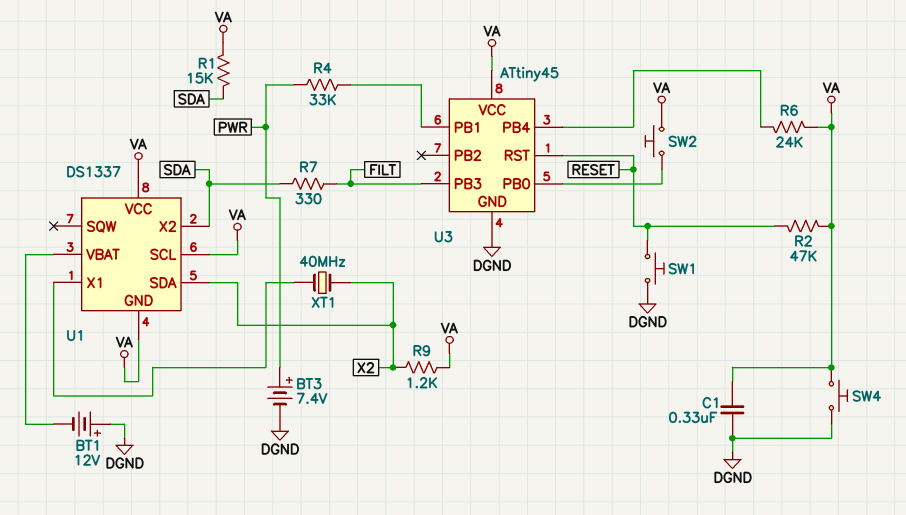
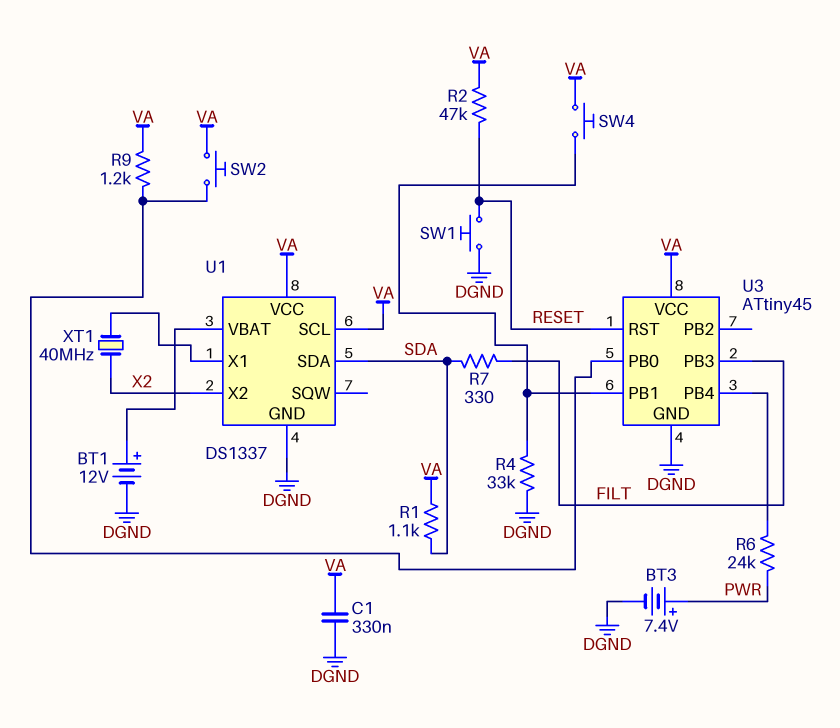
BT1: 12V (plus DGND, minus U1/VBAT) -> 12V (plus U1/VBAT, minus DGND)
R1: 15k (SDA, VA) -> 1.1k (SDA, VA)
R4: 33k (PWR, U3/PB1) -> 33k (DGND, U3/PB1)
R6: 24k (U3/PB4, VA) -> 24k (PWR, U3/PB4)
R9: 1.2k (VA, X2) -> 1.2k (U3/PB0, VA)
SW4: button (DGND, VA) -> button (U3/PB1, VA)
U1 pin GND: VA -> DGND
U1 pin SDA: X2 -> SDA
U1 pin X2: SDA -> X2

